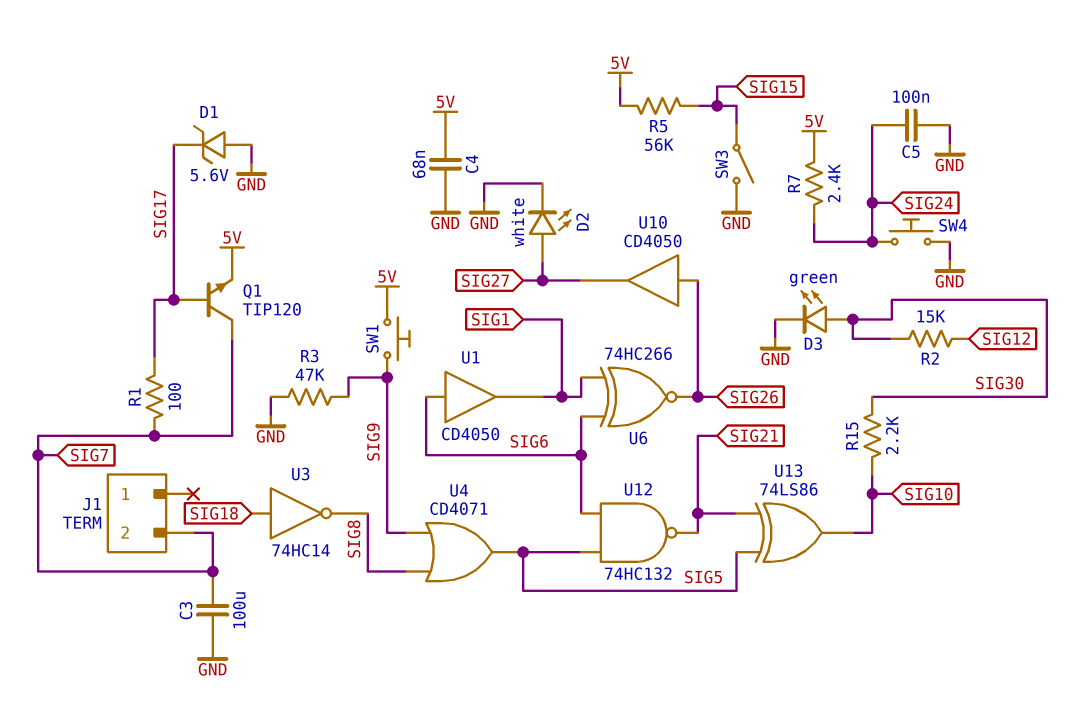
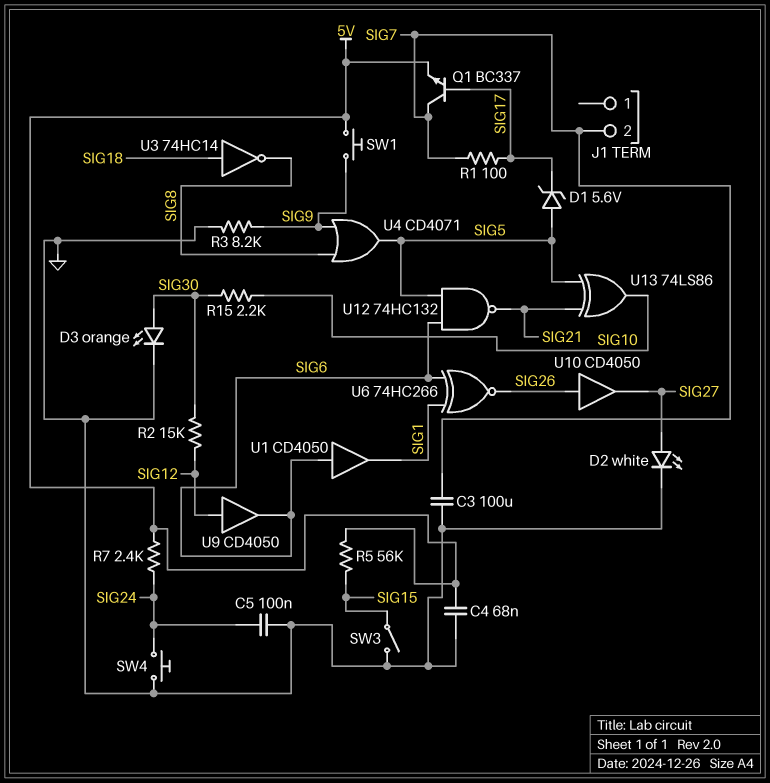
D1: zener 5.6V (A GND, K SIG17) -> zener 5.6V (A SIG5, K SIG17)
D3: LED green (A SIG30, K GND) -> LED orange (A SIG30, K GND)
Q1: NPN TIP120 (B SIG17, C SIG7, E 5V) -> NPN BC337 (B SIG17, C SIG7, E 5V)
R3: 47k (GND, SIG9) -> 8.2k (GND, SIG9)
U9: none -> buffer CD4050 (in SIG12, out SIG6)

